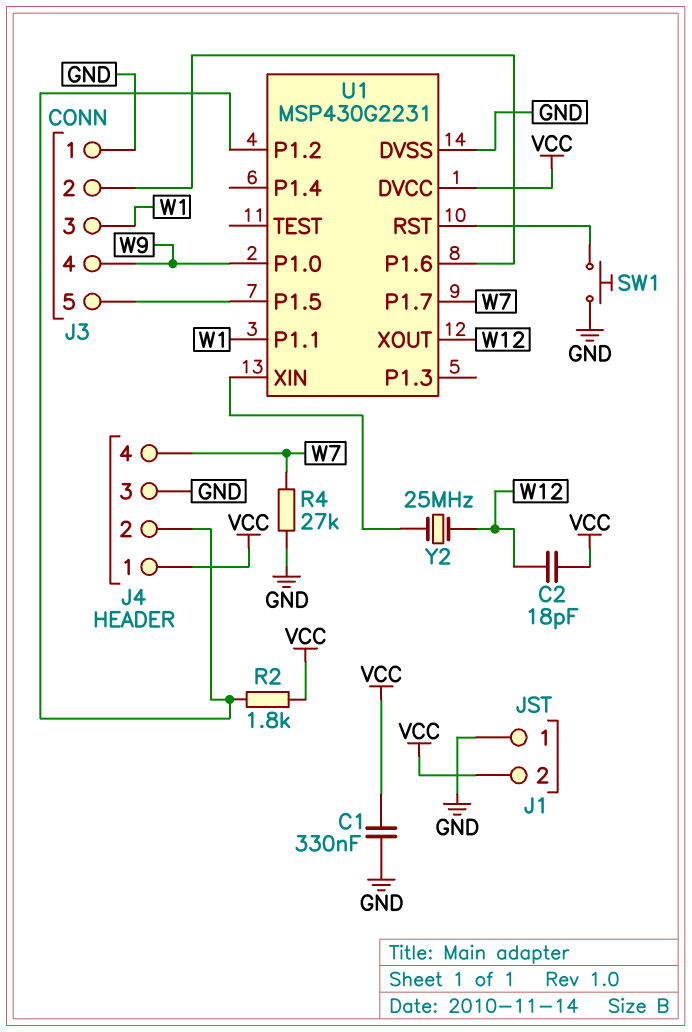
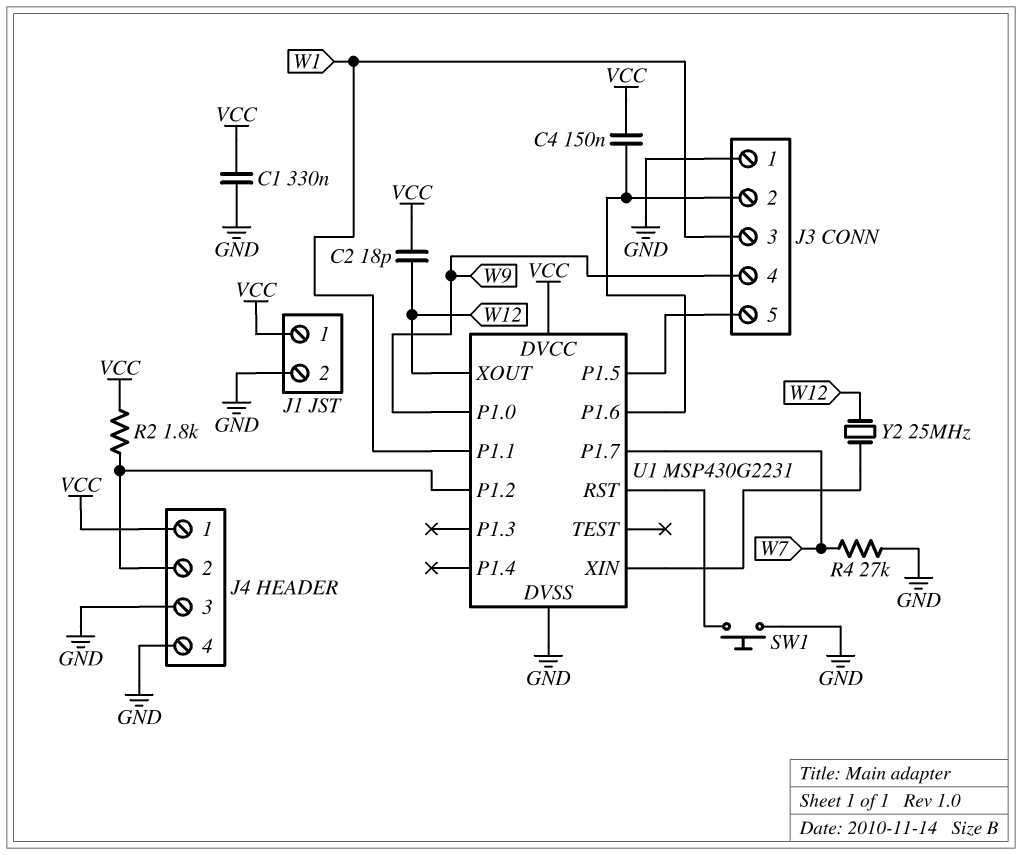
C4: none -> 150nF (J3/2, VCC)
J1 pin 1: GND -> VCC
J1 pin 2: VCC -> GND
J4 pin 4: W7 -> GND

